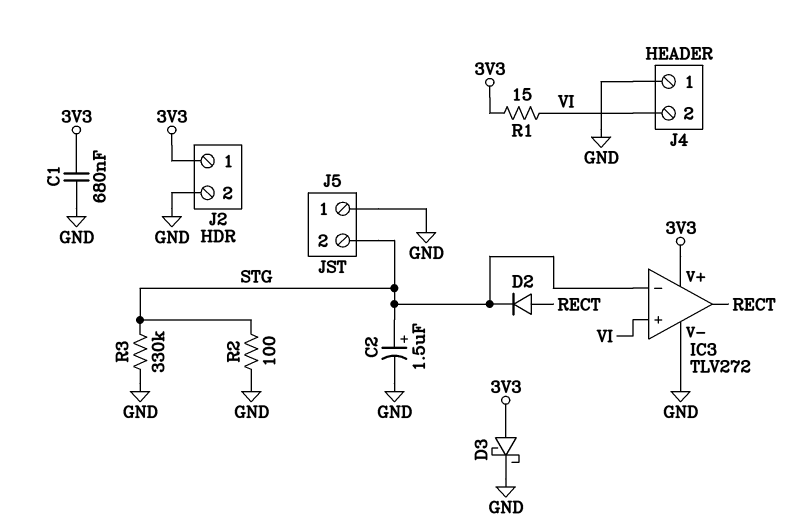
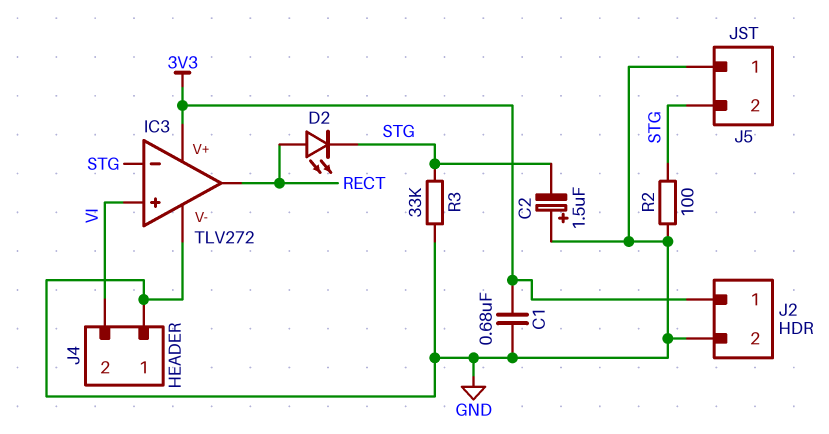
C2: 1.5uF (plus STG, minus GND) -> 1.5uF (plus GND, minus STG)
D2: diode (A RECT, K STG) -> LED (A RECT, K STG)
D3: schottky (A 3V3, K GND) -> none
R1: 15 (3V3, VI) -> none
R3: 330k (GND, STG) -> 33k (GND, STG)

